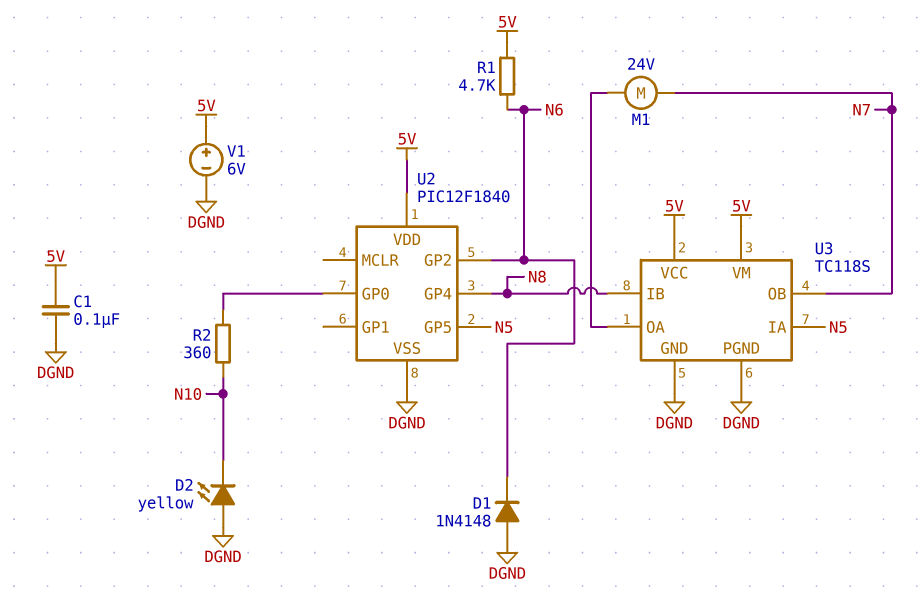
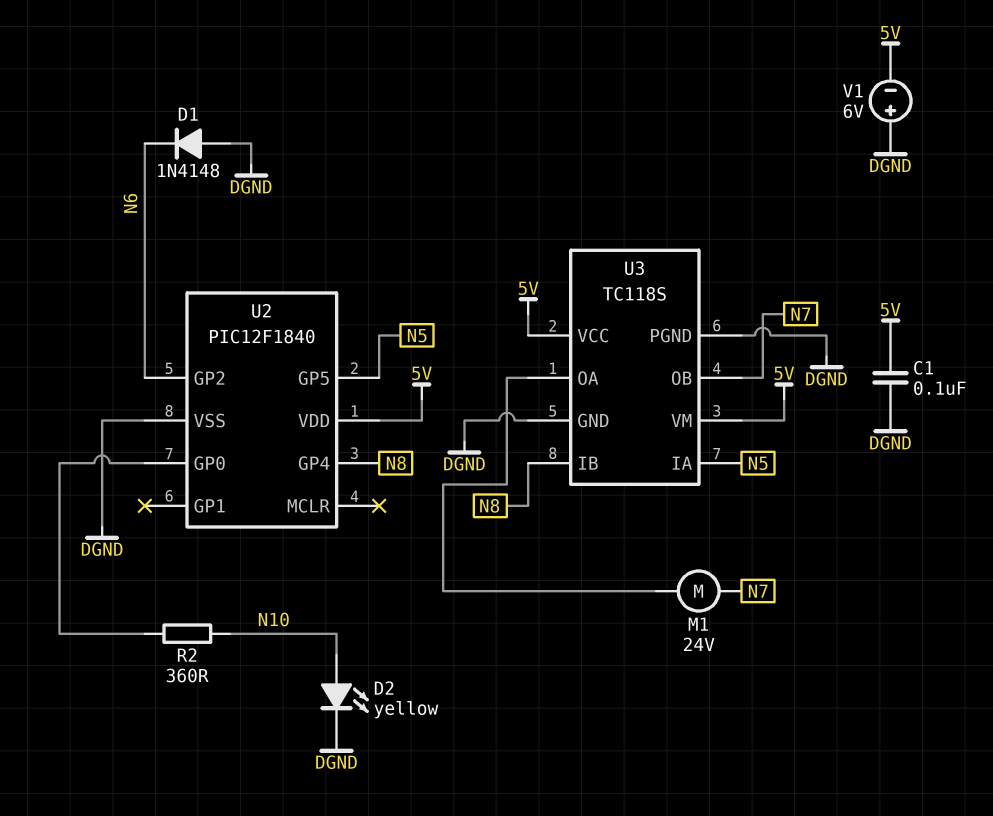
D2: LED yellow (A DGND, K N10) -> LED yellow (A N10, K DGND)
R1: 4.7k (5V, N6) -> none
V1: 6V (plus 5V, minus DGND) -> 6V (plus DGND, minus 5V)

